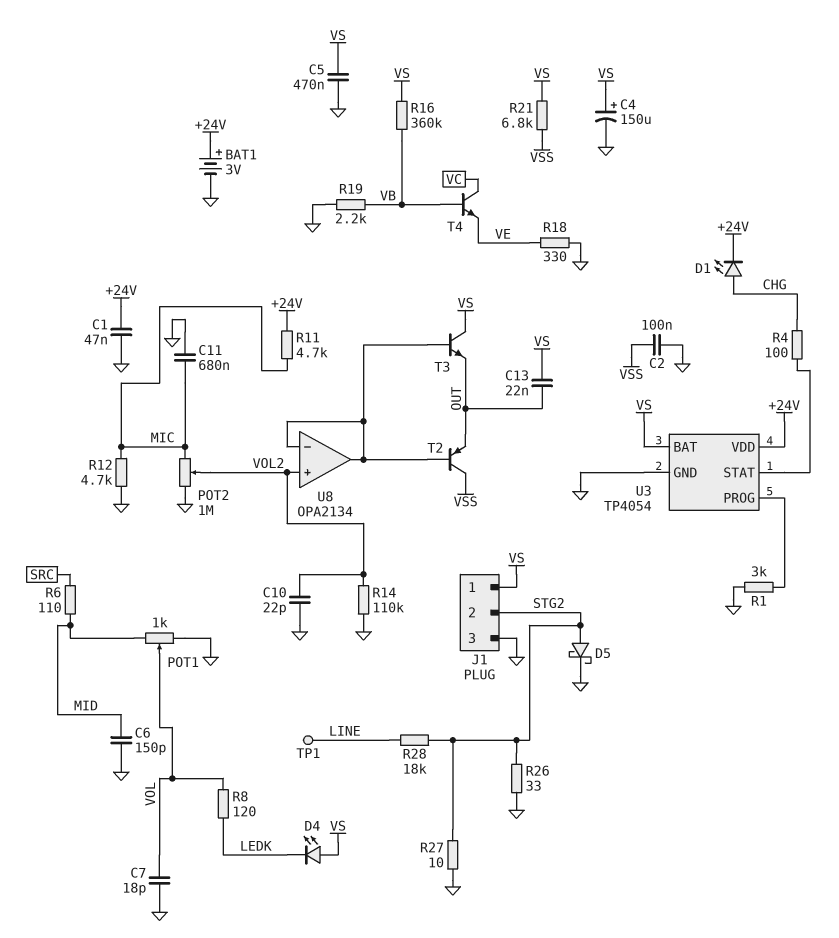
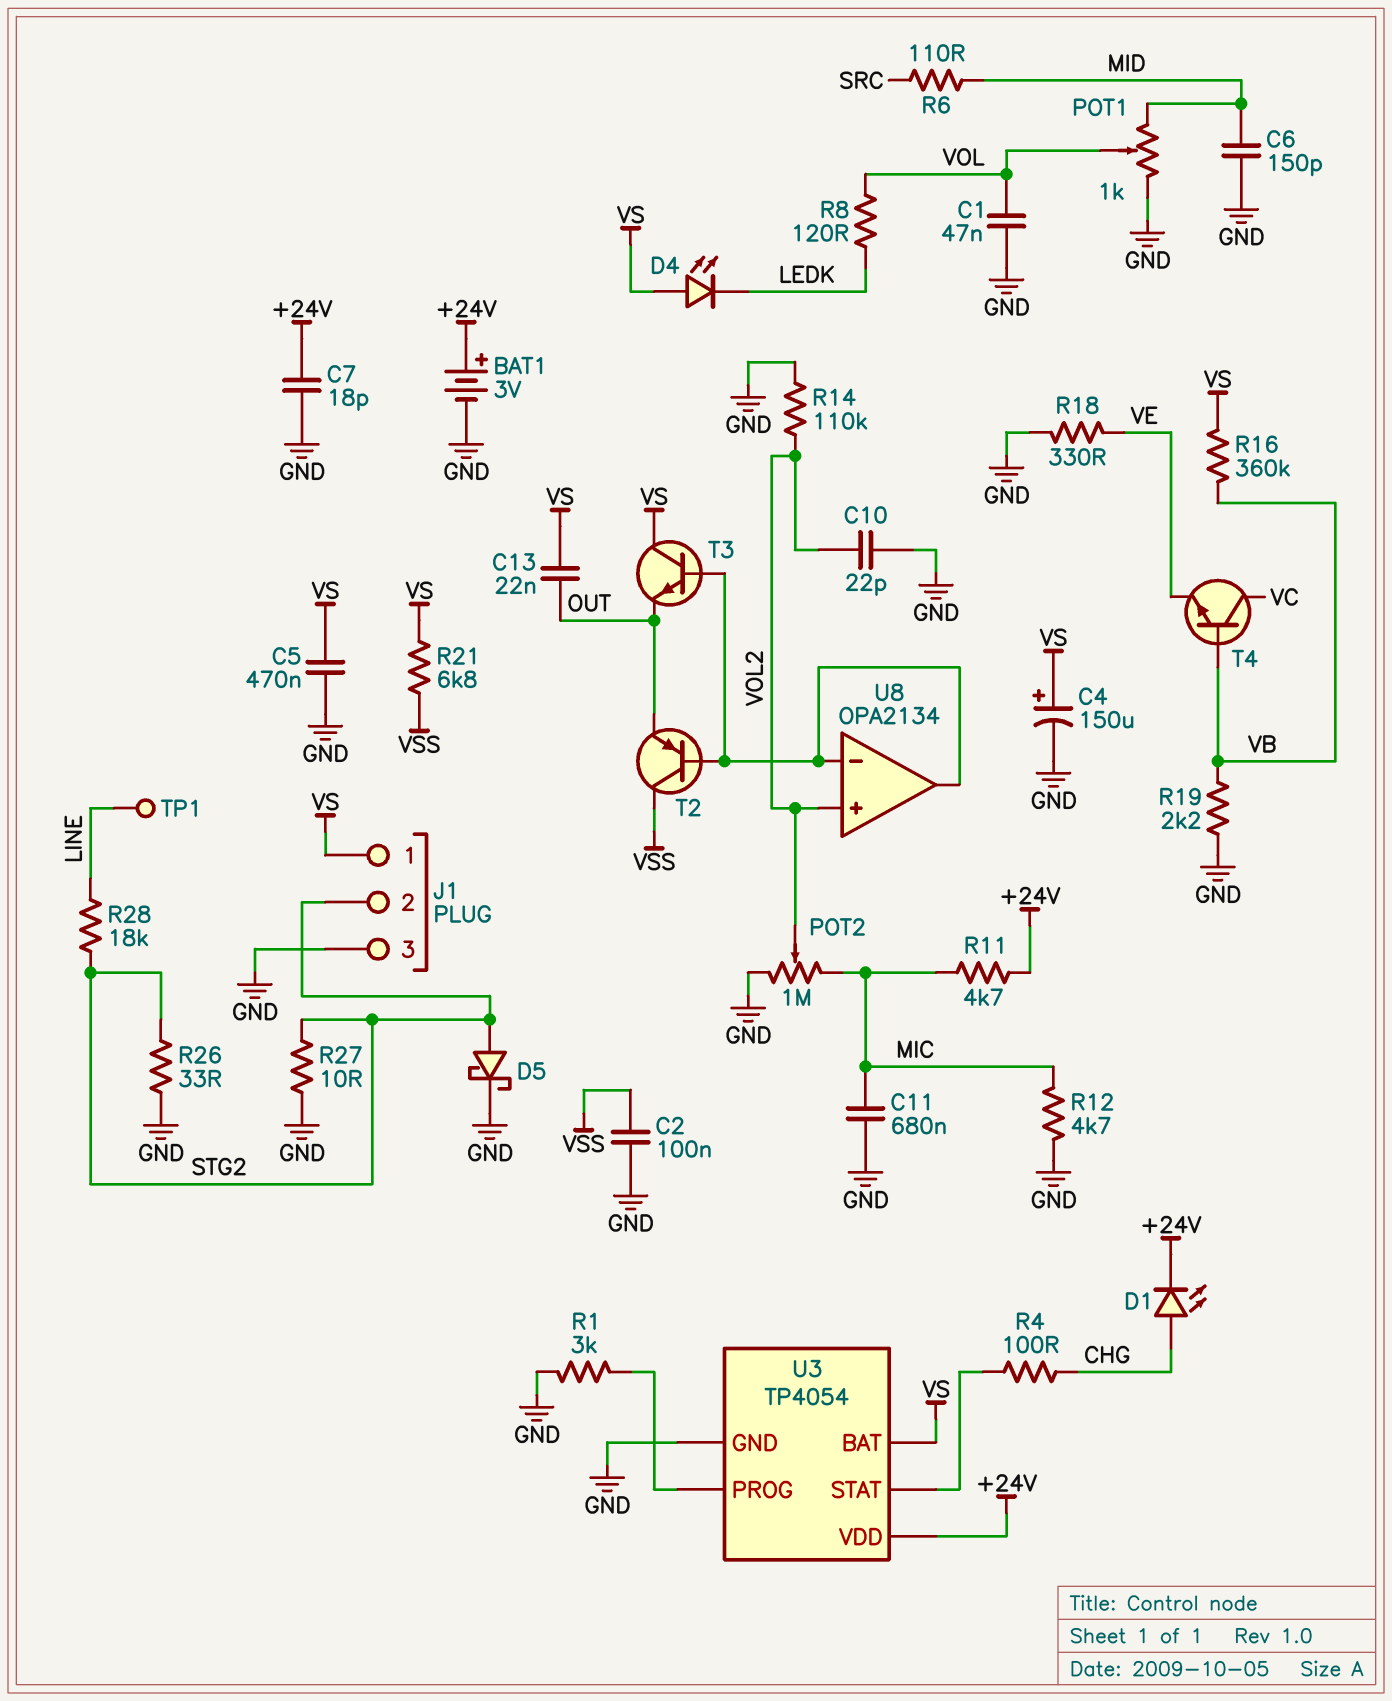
C1: 47nF (+24V, GND) -> 47nF (GND, VOL)
C7: 18pF (GND, VOL) -> 18pF (+24V, GND)

